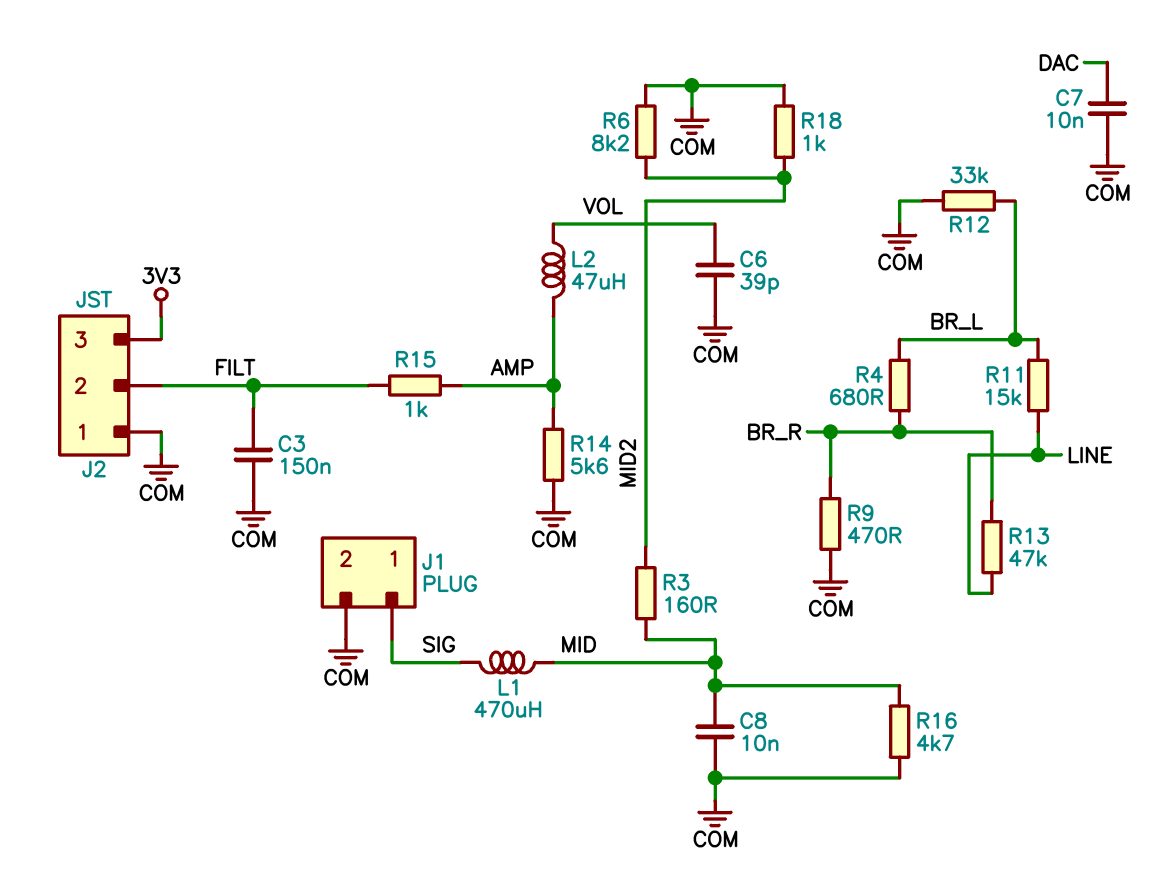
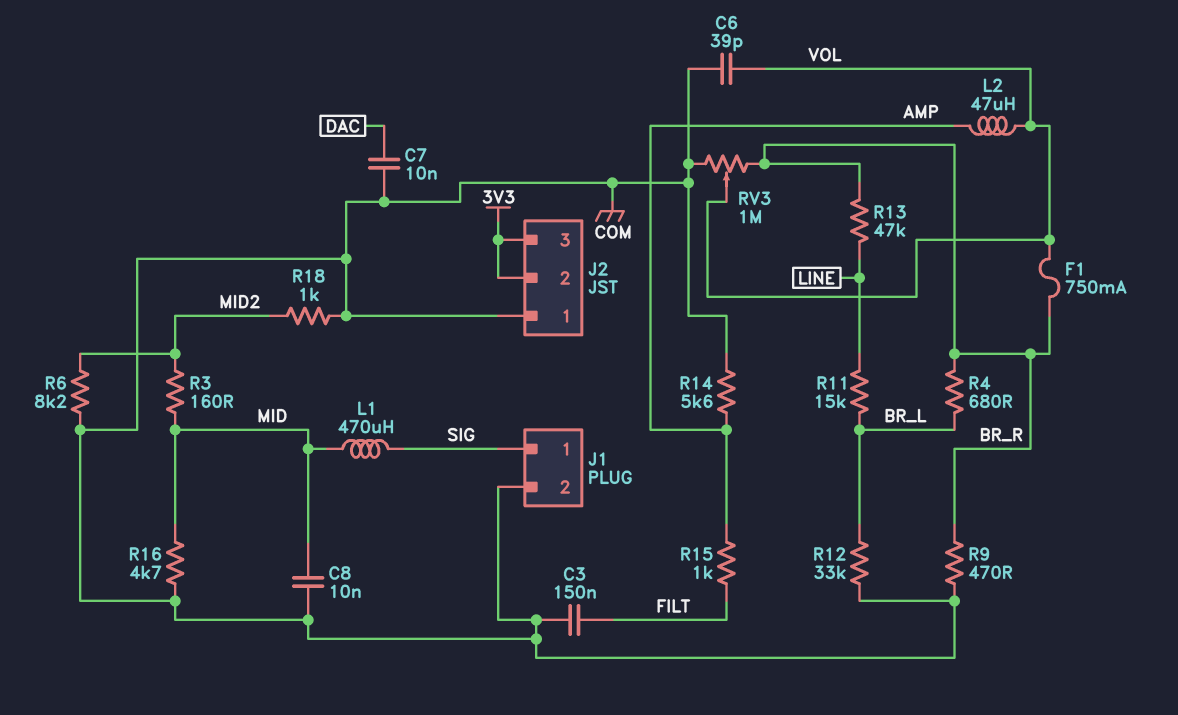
F1: none -> 750mA (BR_R, VOL)
J2 pin 2: FILT -> 3V3
RV3: none -> 1M (BR_R, COM, wiper VOL)

